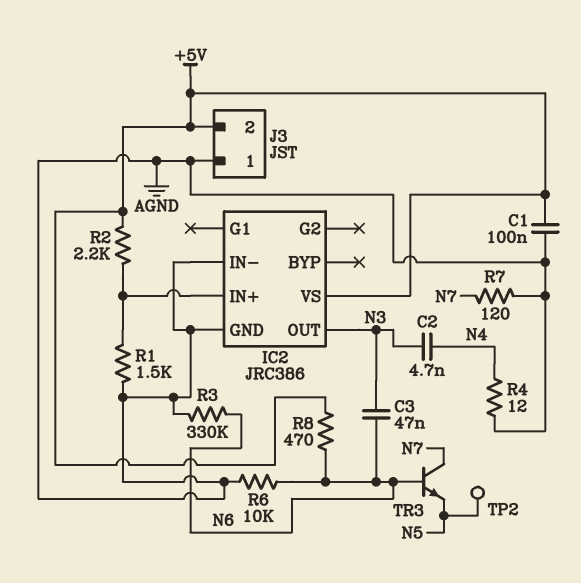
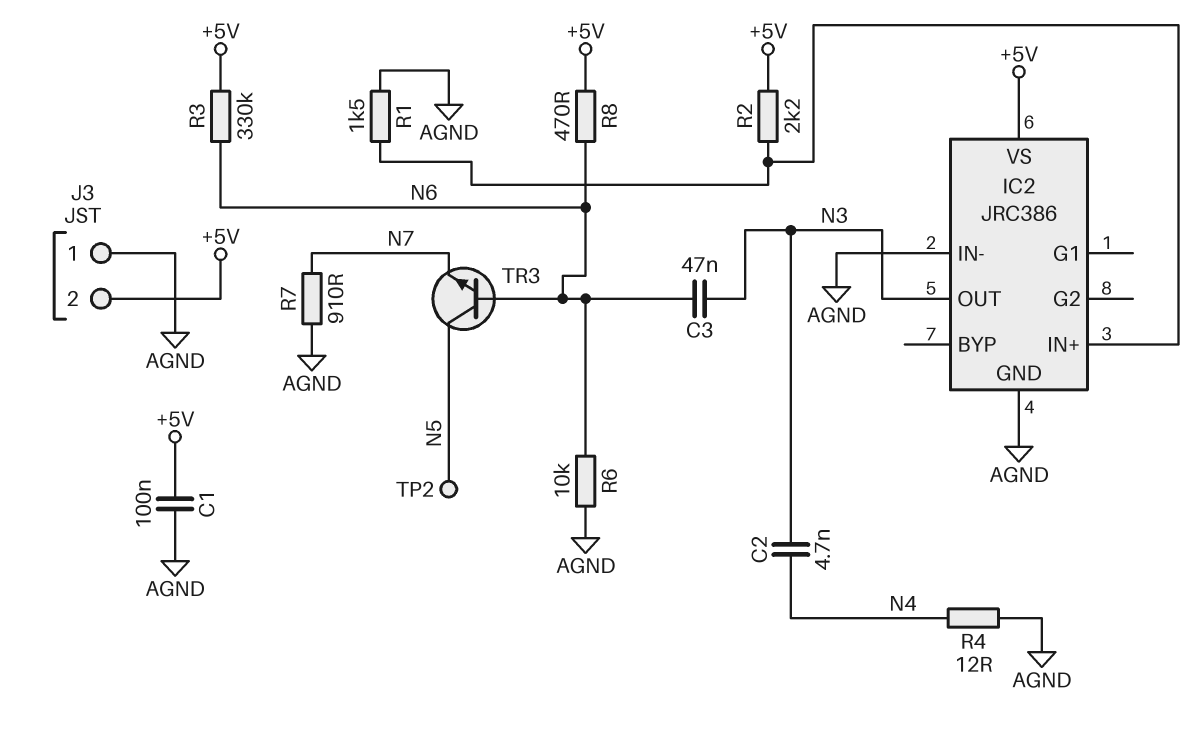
R3: 330k (AGND, N6) -> 330k (+5V, N6)
R7: 120 (AGND, N7) -> 910 (AGND, N7)
TR3: NPN (B N6, C N7, E N5) -> NPN (B N6, C N5, E N7)

